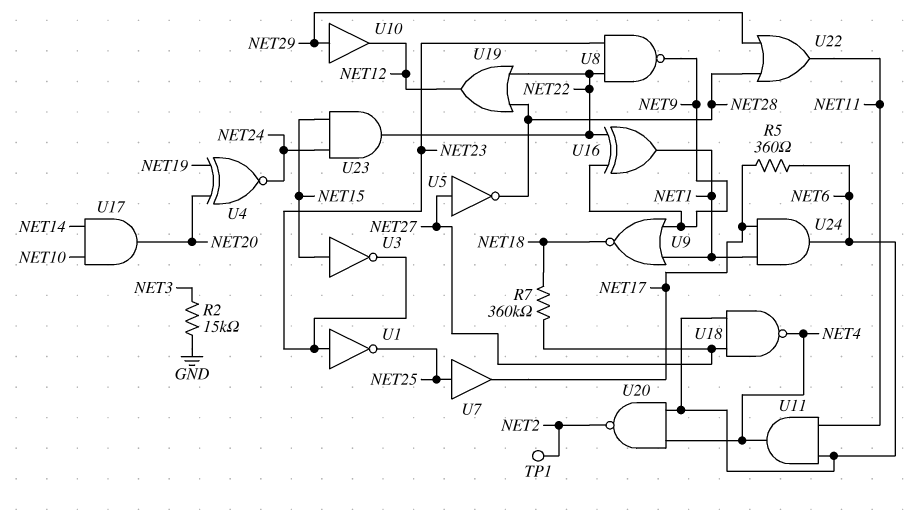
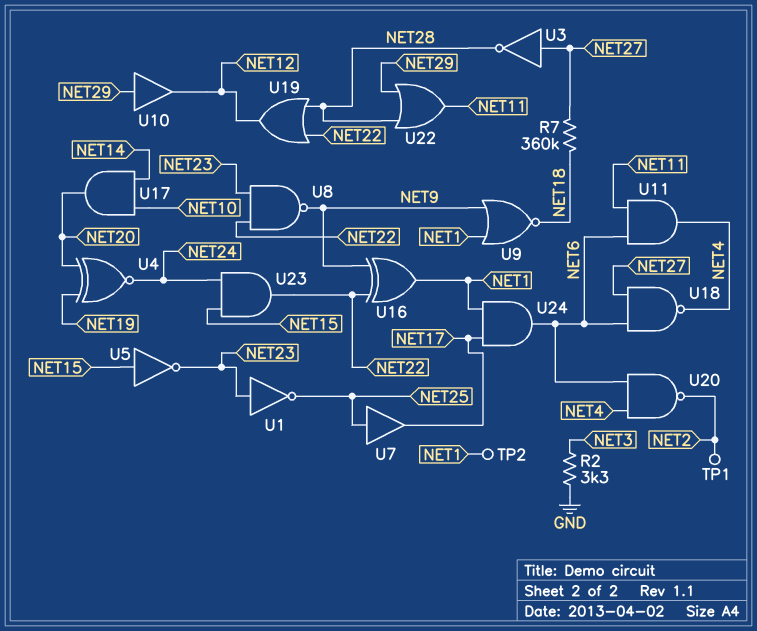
R2: 15k (GND, NET3) -> 3.3k (GND, NET3)
R5: 360 (NET6, NET17) -> none
TP2: none -> test point (NET1)
U3: NOT (in NET15, out NET23) -> NOT (in NET27, out NET28)
U5: NOT (in NET27, out NET28) -> NOT (in NET15, out NET23)

